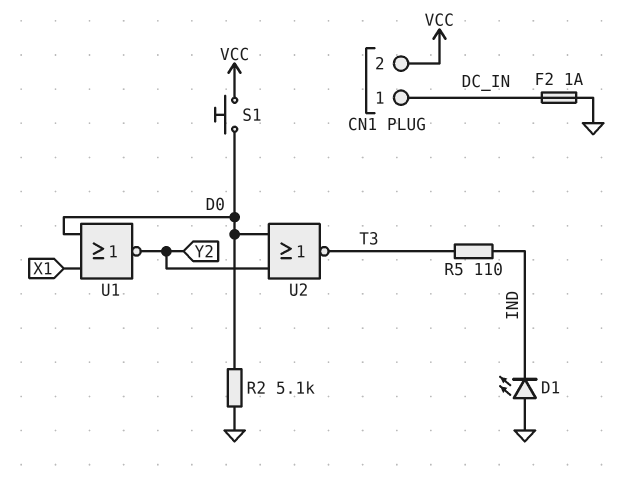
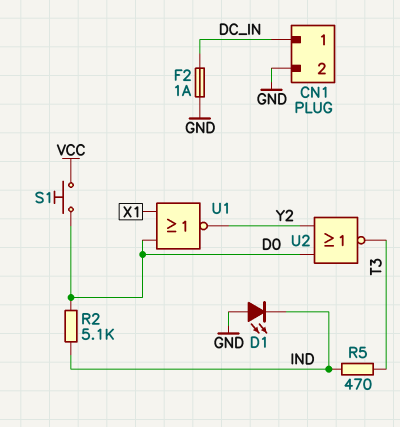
CN1 pin 2: VCC -> GND
R2: 5.1k (D0, GND) -> 5.1k (D0, IND)
R5: 110 (IND, T3) -> 470 (IND, T3)

